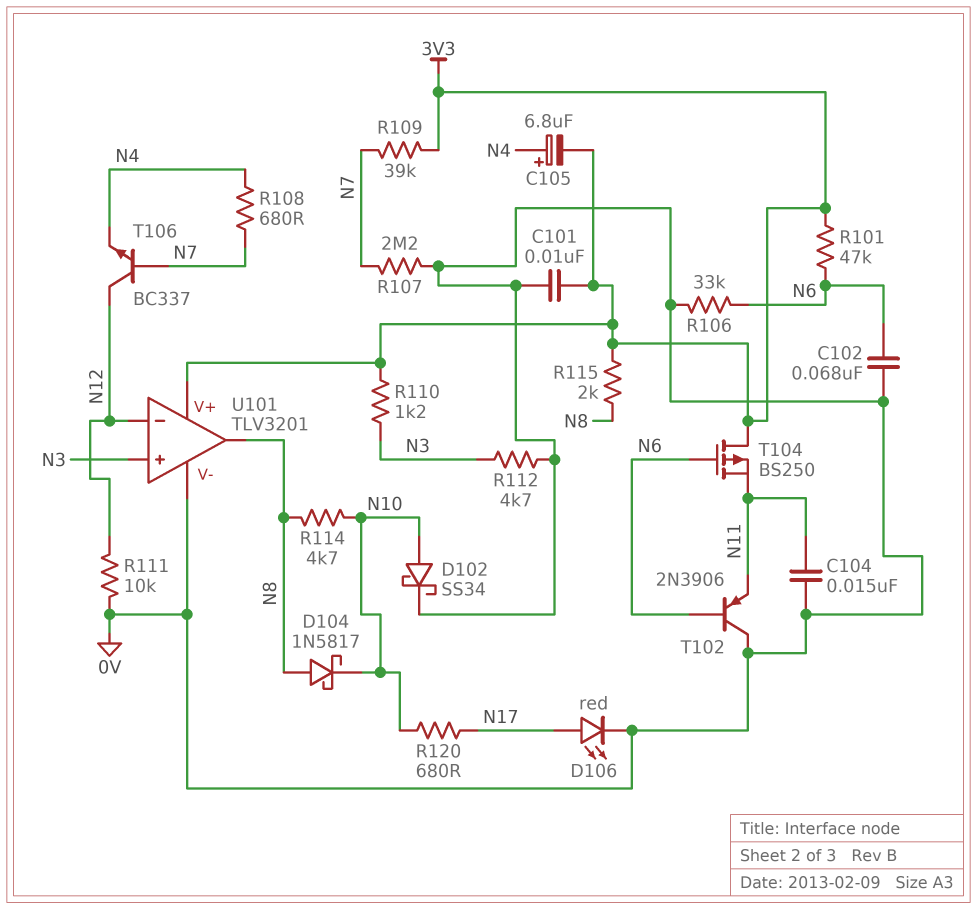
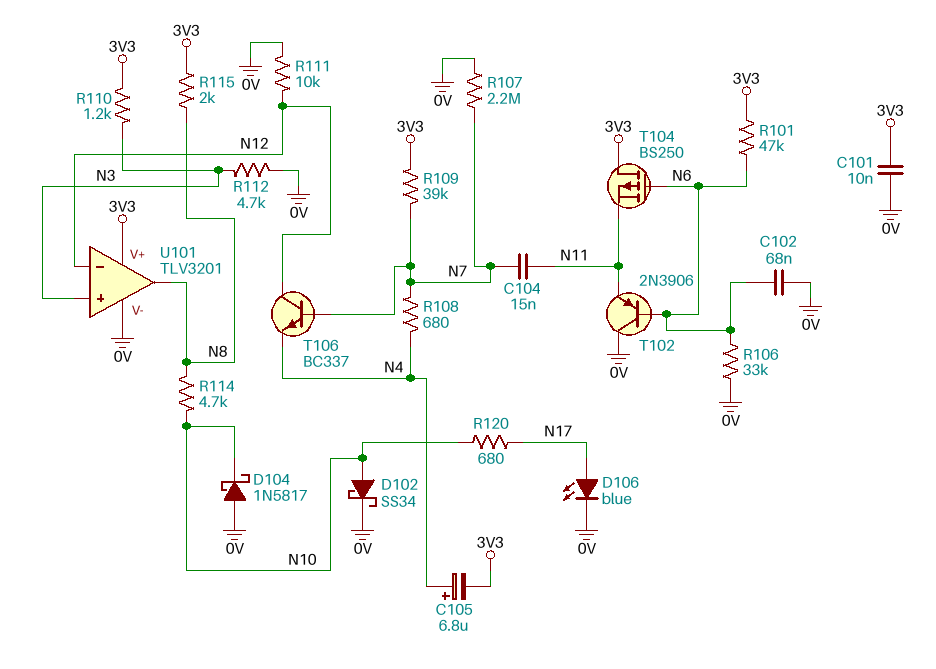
C104: 15nF (0V, N11) -> 15nF (N7, N11)
D104: schottky 1N5817 (A N8, K N10) -> schottky 1N5817 (A 0V, K N10)
D106: LED red (A N17, K 0V) -> LED blue (A N17, K 0V)

